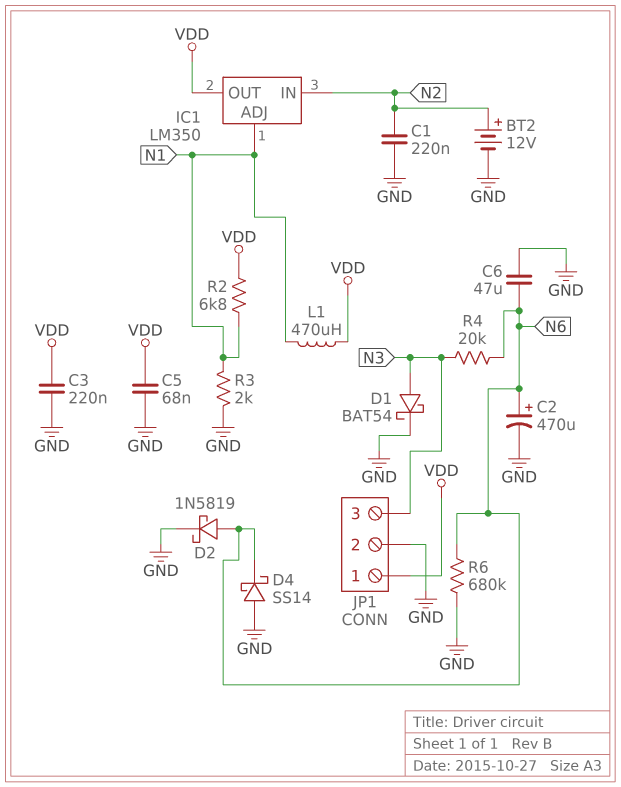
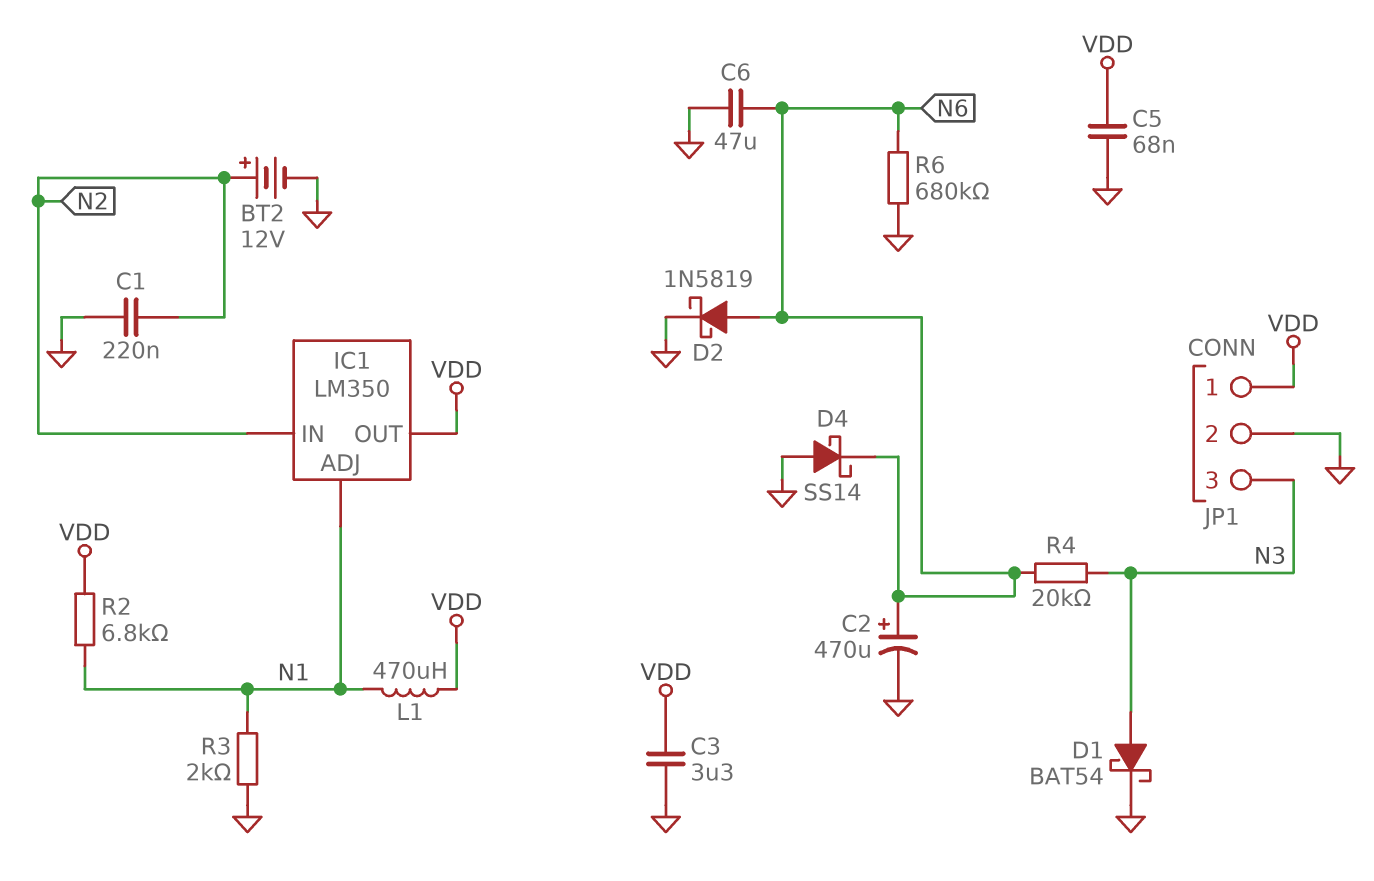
C3: 220nF (GND, VDD) -> 3.3uF (GND, VDD)

